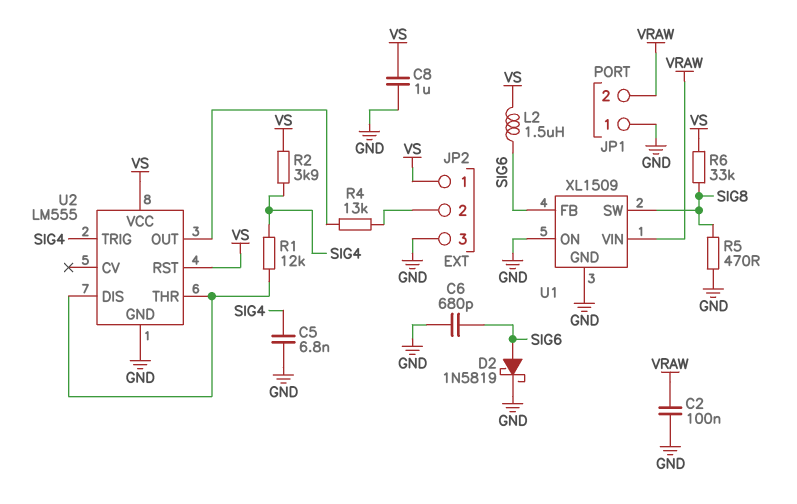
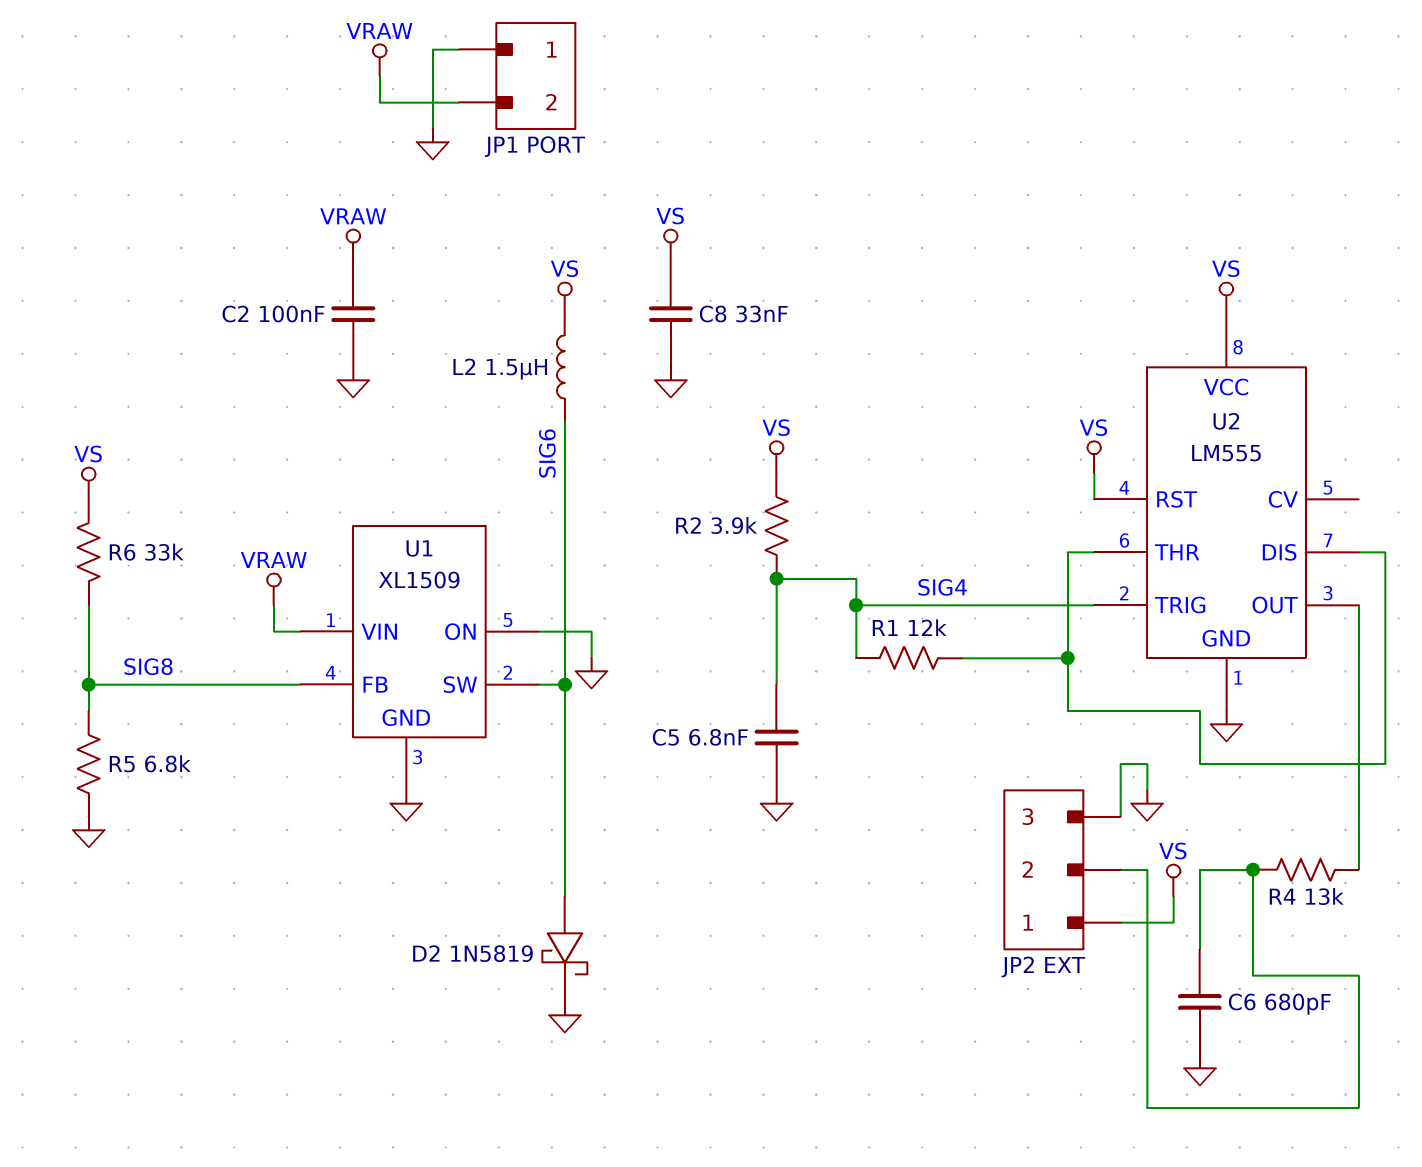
C6: 680pF (GND, SIG6) -> 680pF (GND, JP2/2)
C8: 1uF (GND, VS) -> 33nF (GND, VS)
R5: 470 (GND, SIG8) -> 6.8k (GND, SIG8)
U1 pin FB: SIG6 -> SIG8
U1 pin SW: SIG8 -> SIG6

